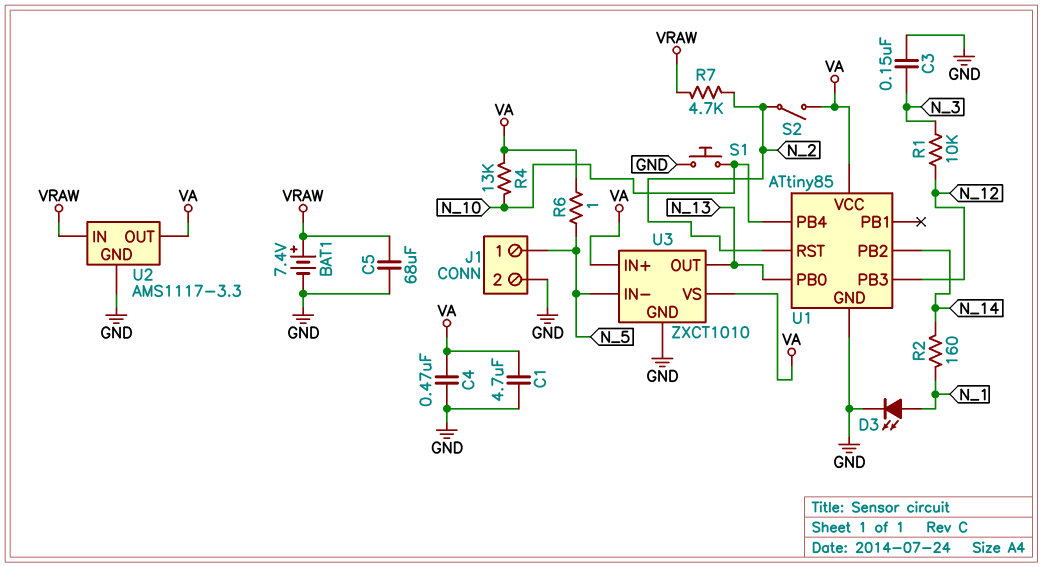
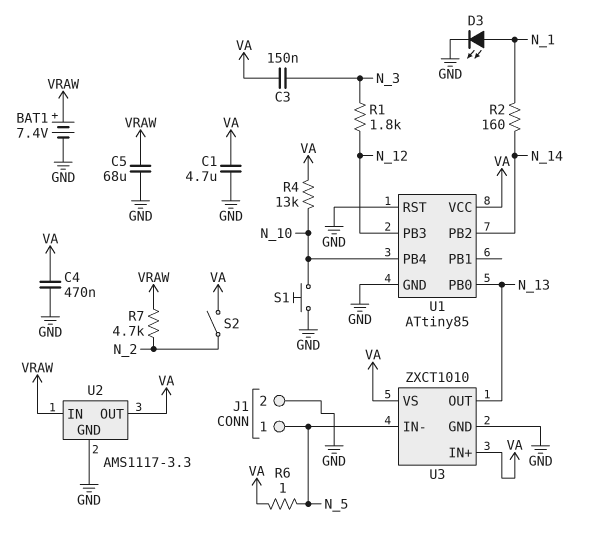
C3: 150nF (GND, N_3) -> 150nF (N_3, VA)
R1: 10k (N_3, N_12) -> 1.8k (N_3, N_12)
U1 pin RST: N_2 -> GND

